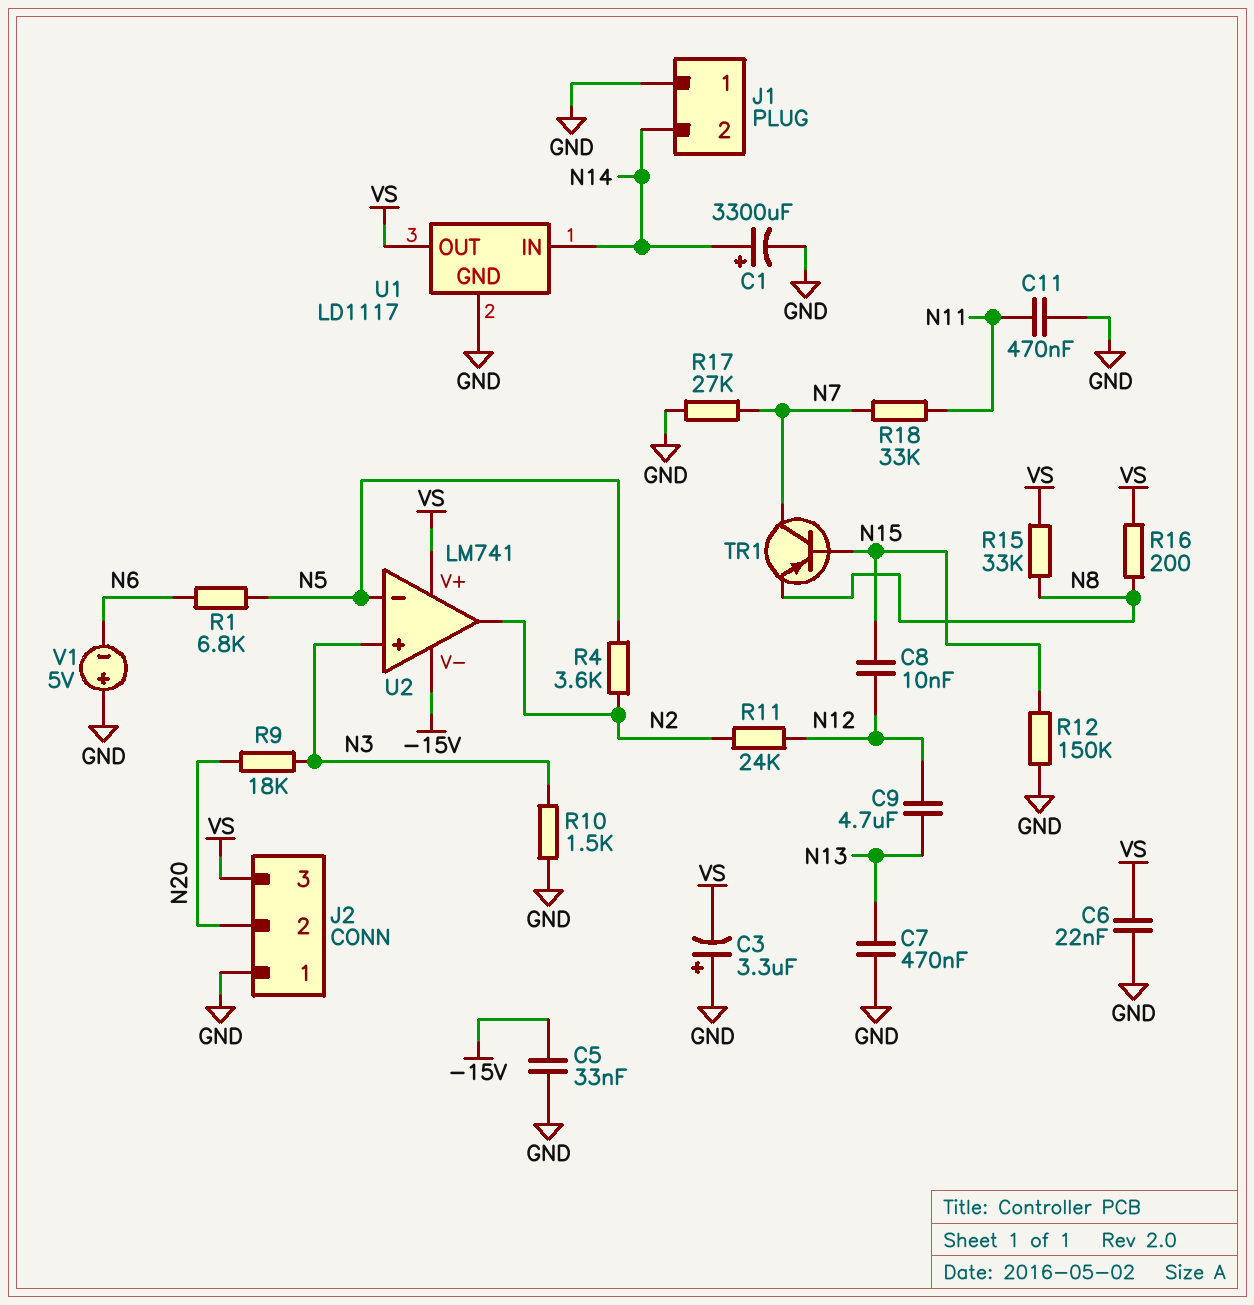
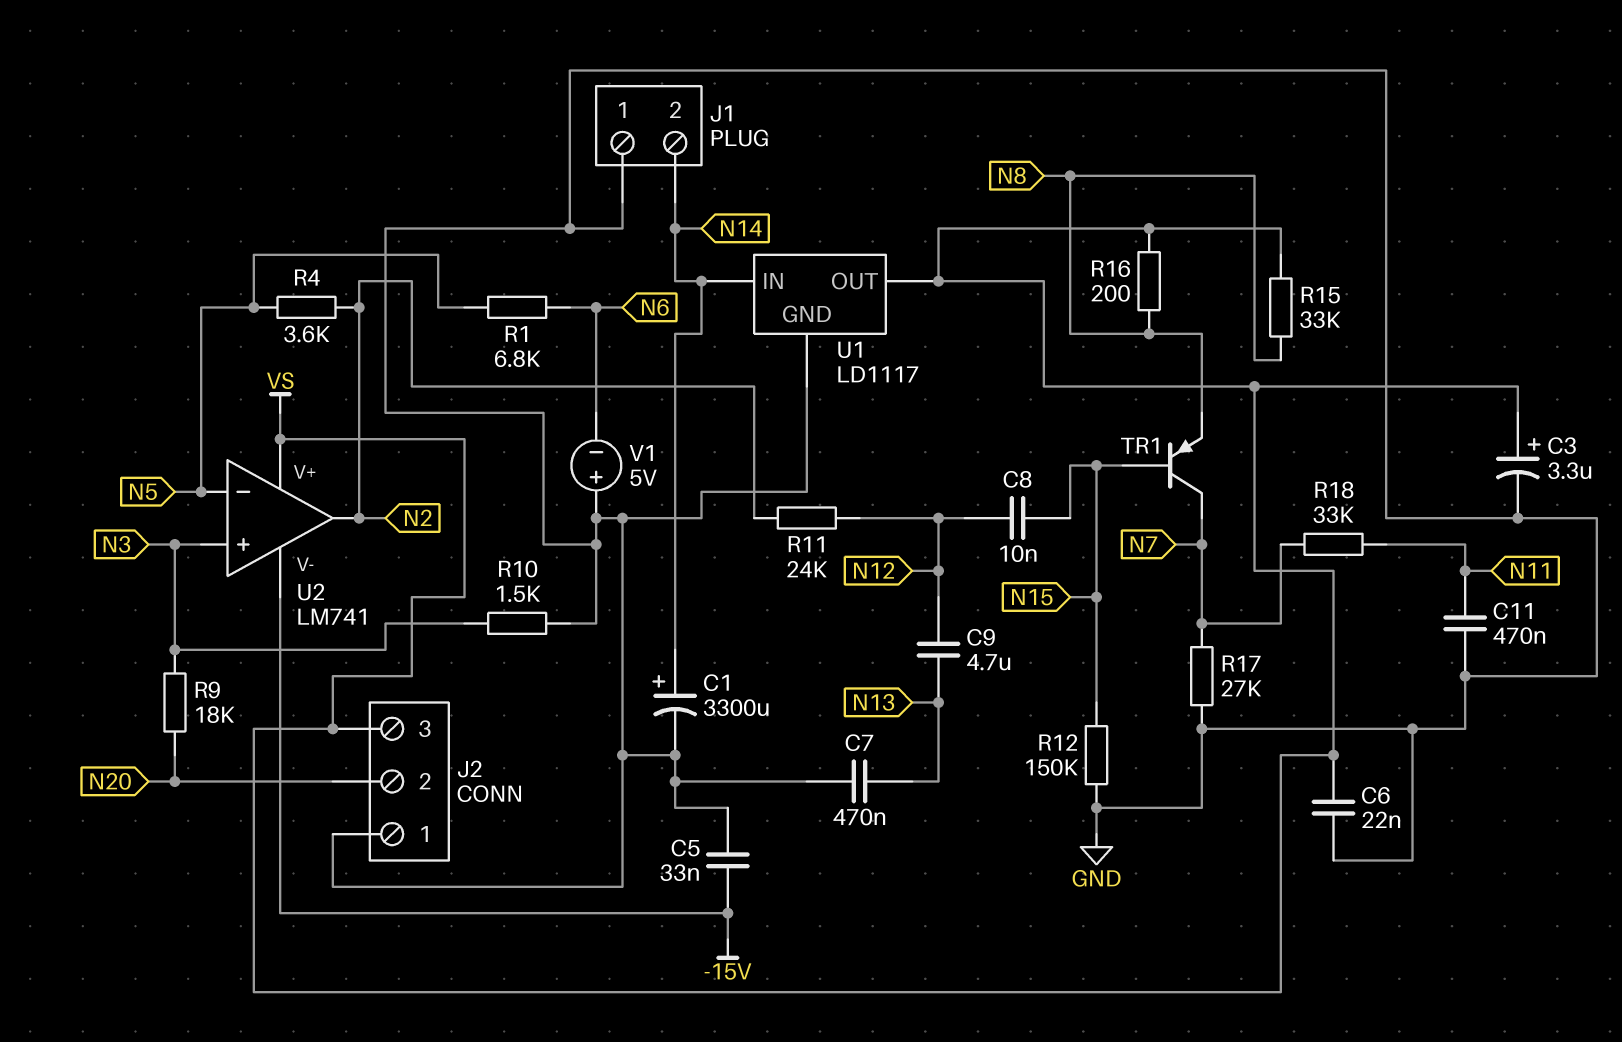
C3: 3.3uF (plus GND, minus VS) -> 3.3uF (plus VS, minus GND)

